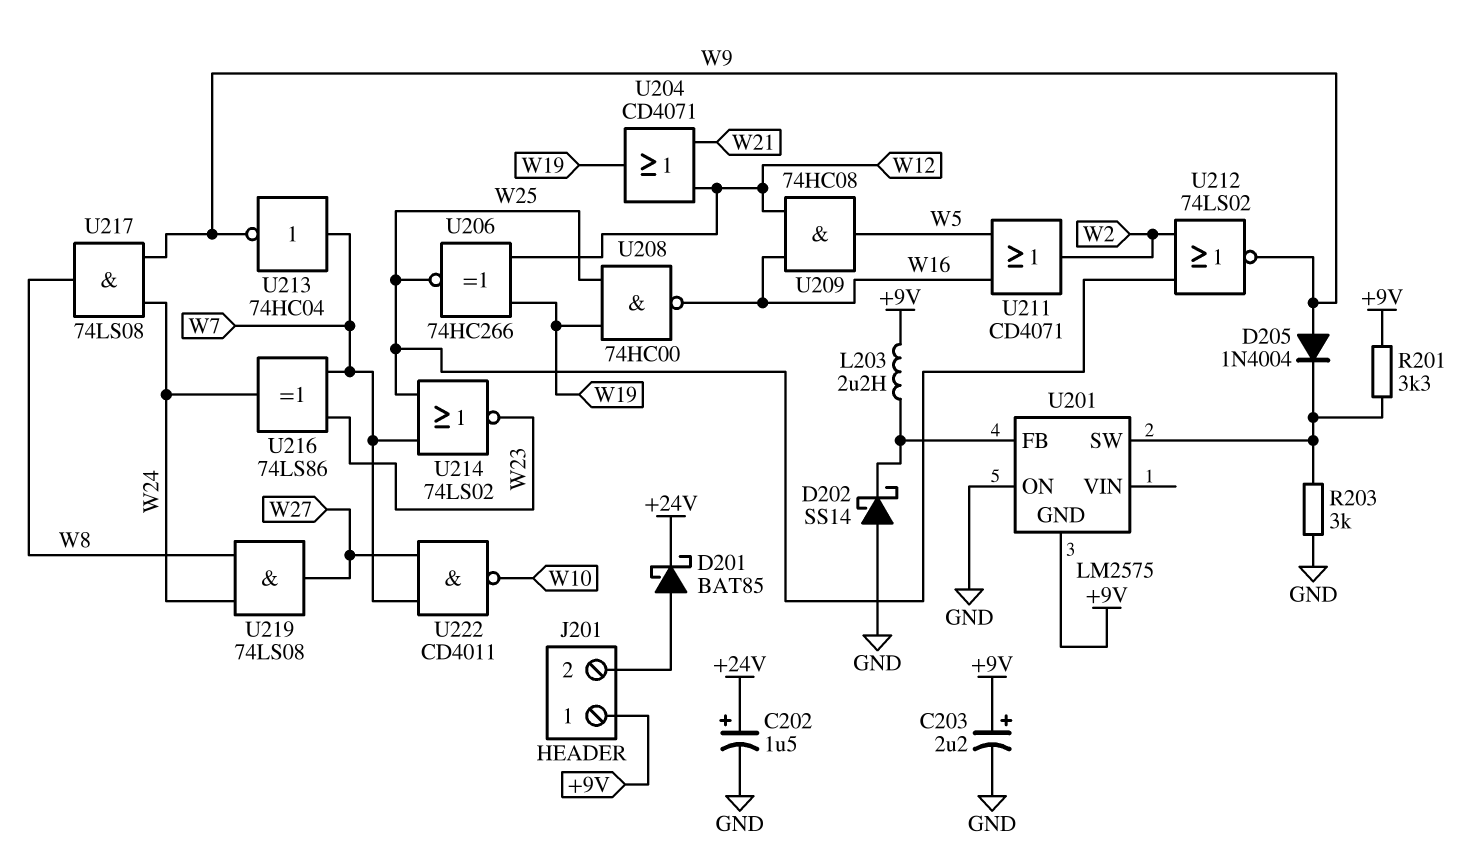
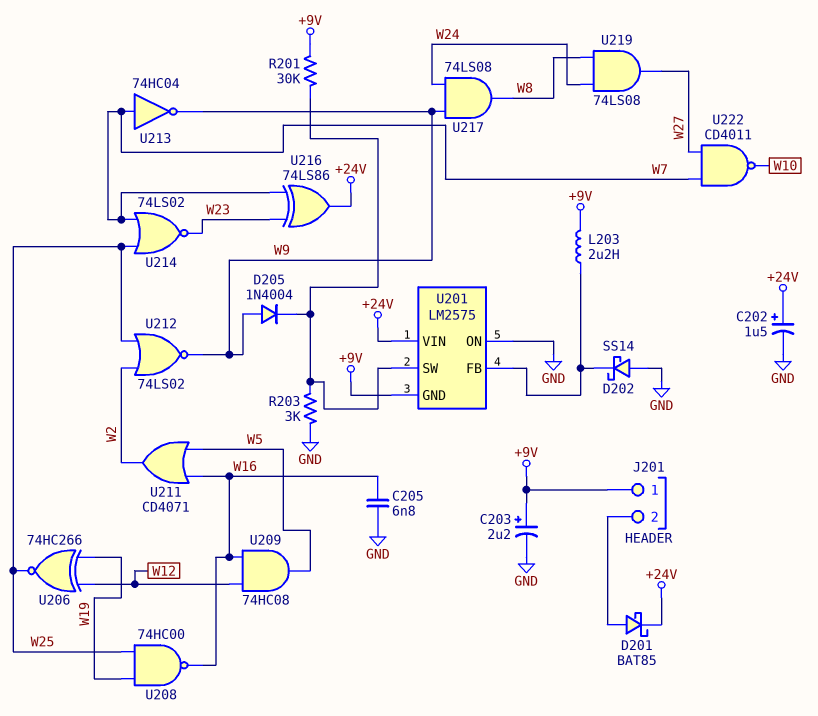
C205: none -> 6.8nF (GND, W16)
R201: 3.3k (+9V, U201/SW) -> 30k (+9V, U201/SW)
U201 pin VIN: none -> +24V
U204: OR CD4071 (in W12, in W21, out W19) -> none
U216: XOR 74LS86 (in W7, in W23, out W24) -> XOR 74LS86 (in W7, in W23, out +24V)

